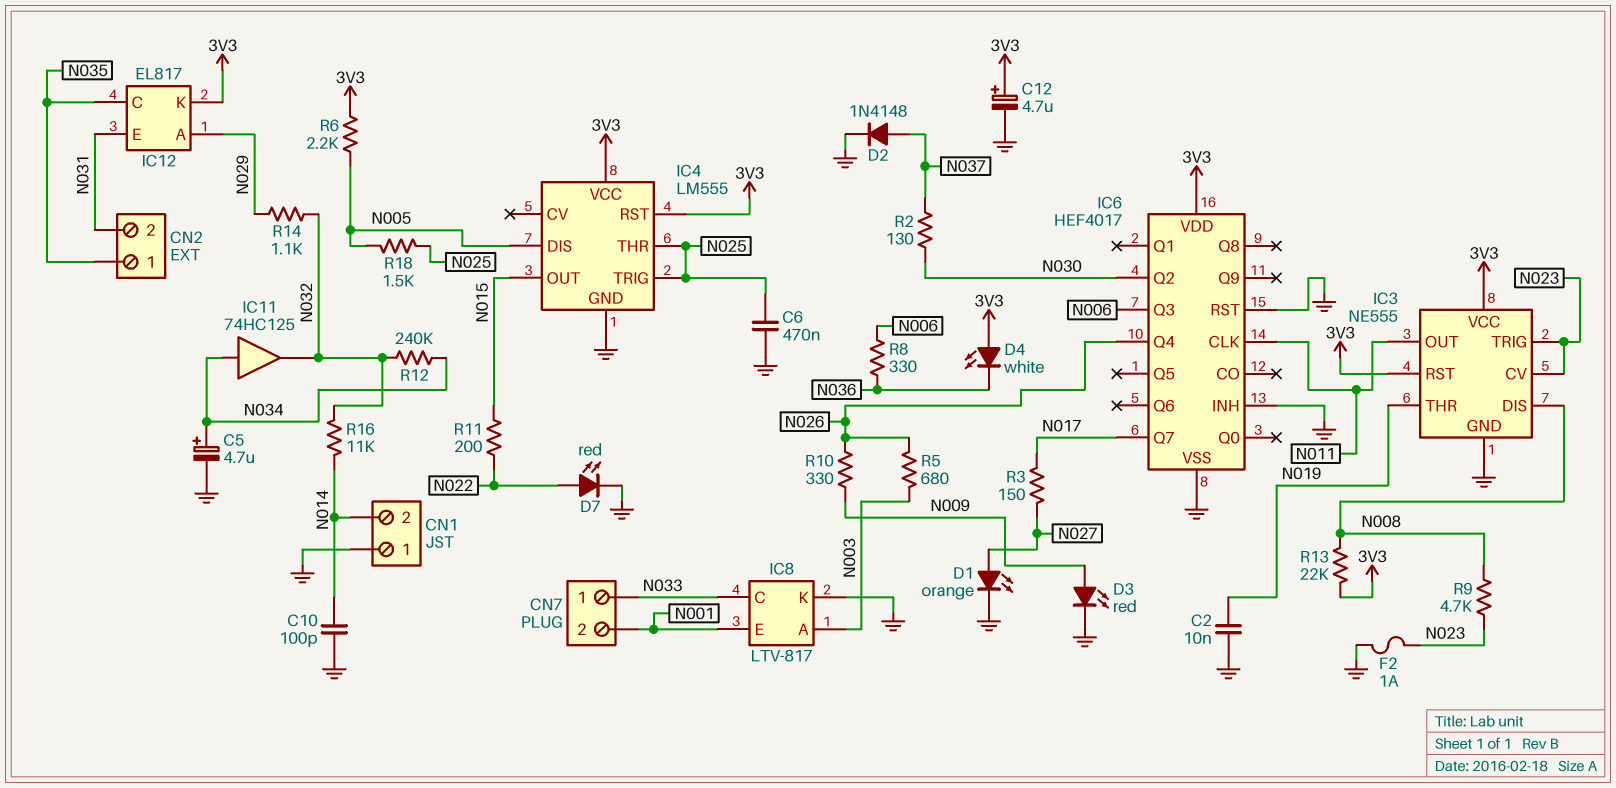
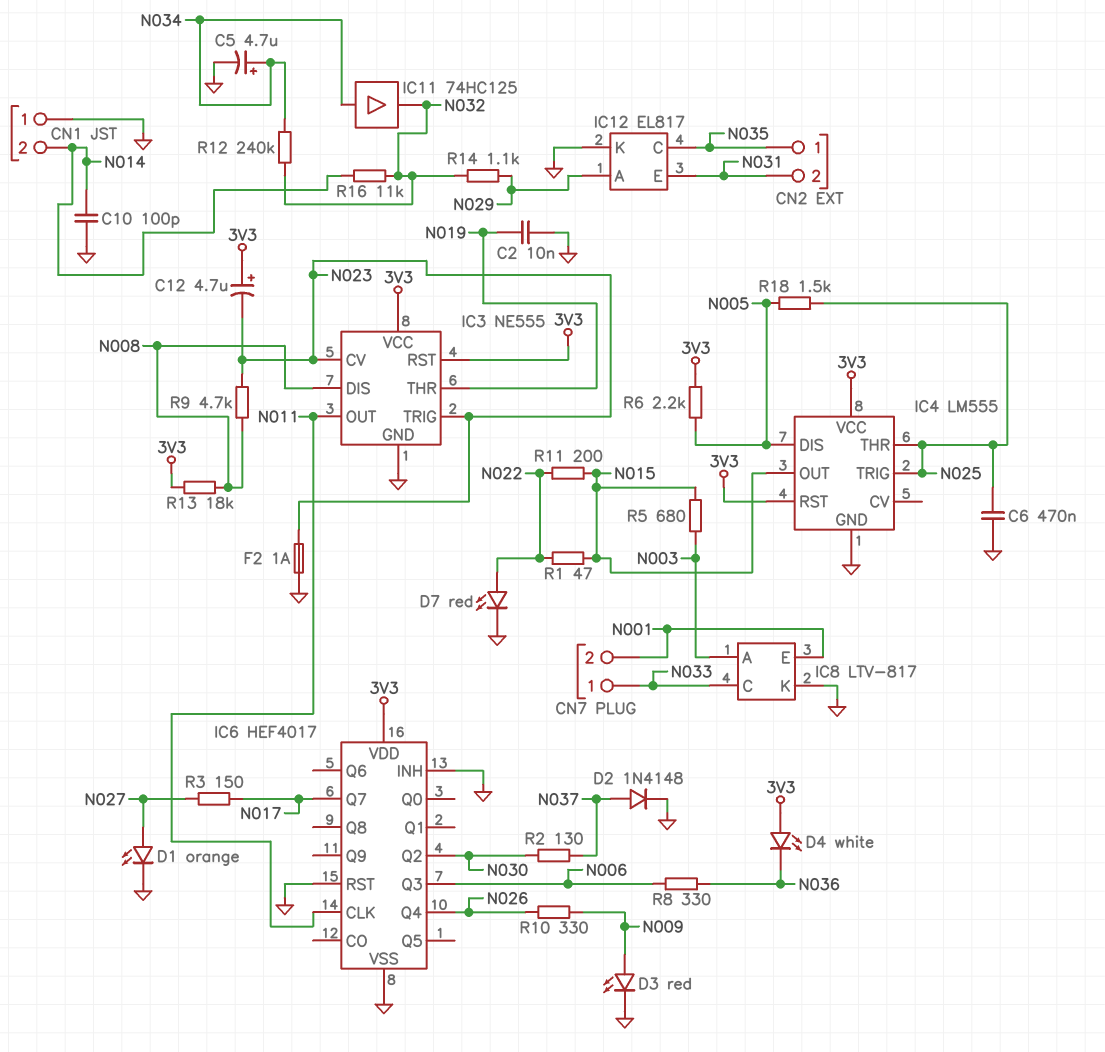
C12: 4.7uF (plus 3V3, minus GND) -> 4.7uF (plus 3V3, minus N023)
IC12 pin K: 3V3 -> GND
R1: none -> 47 (N015, N022)
R5: 680 (N003, N026) -> 680 (N003, N015)
R13: 22k (3V3, N008) -> 18k (3V3, N008)

